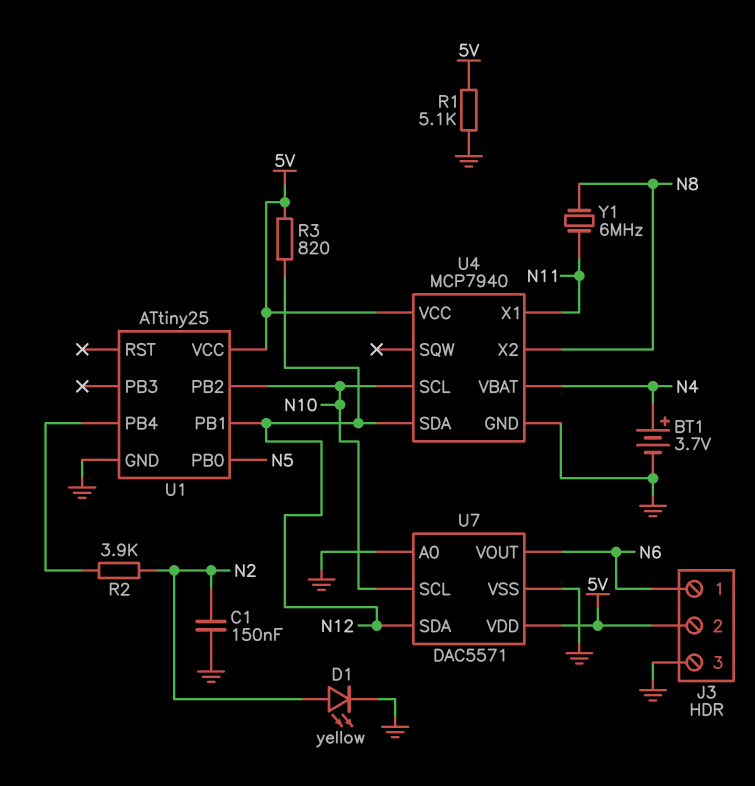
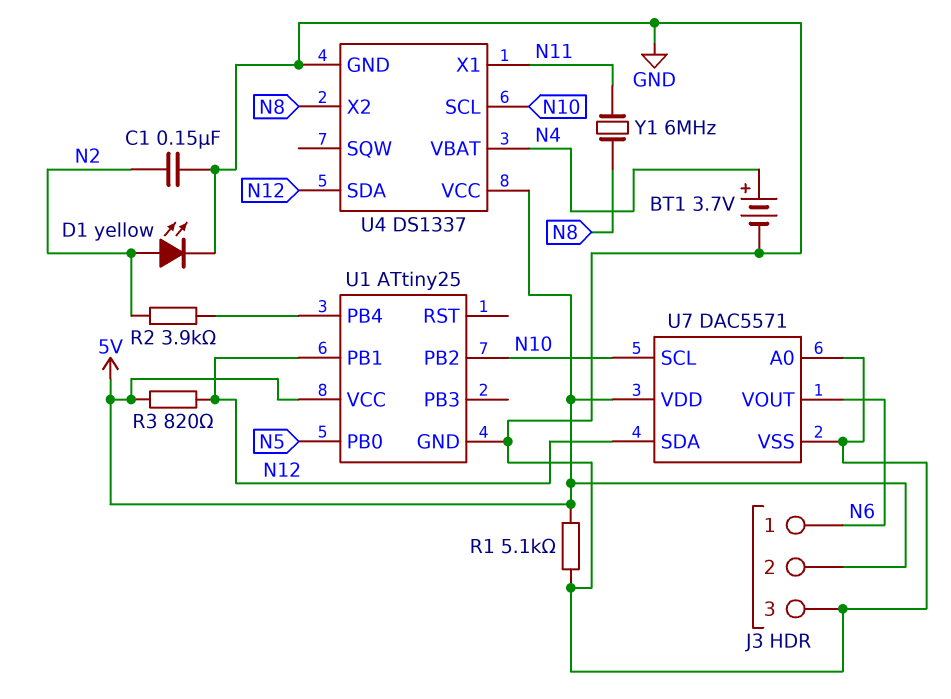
U4: MCP7940 -> DS1337

